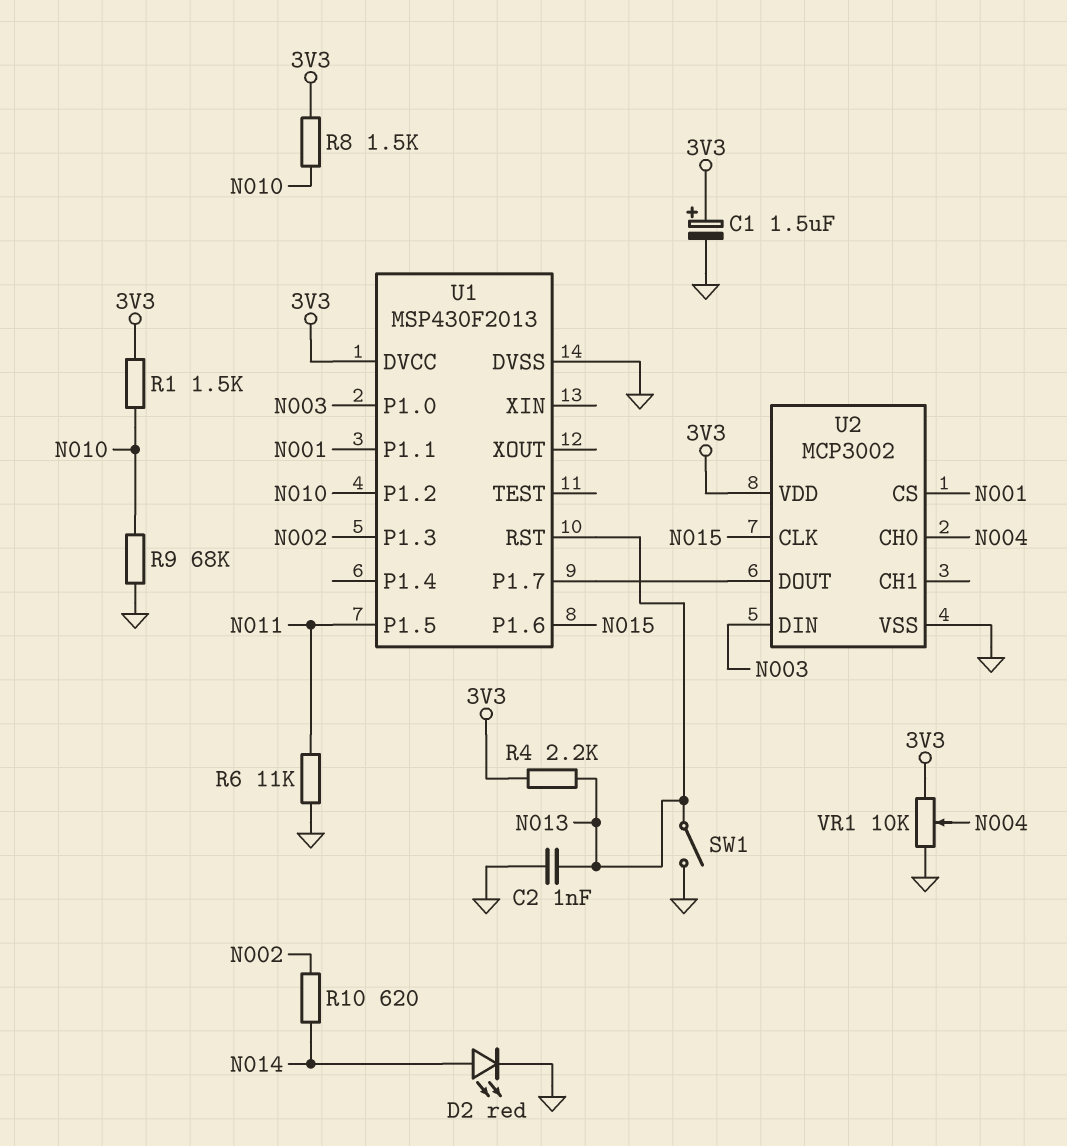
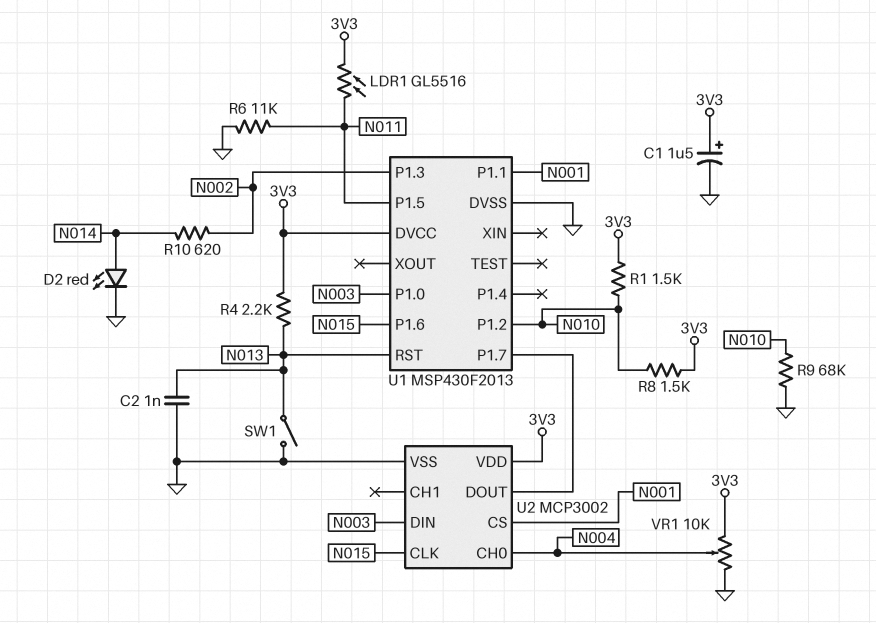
LDR1: none -> GL5516 (3V3, N011)

